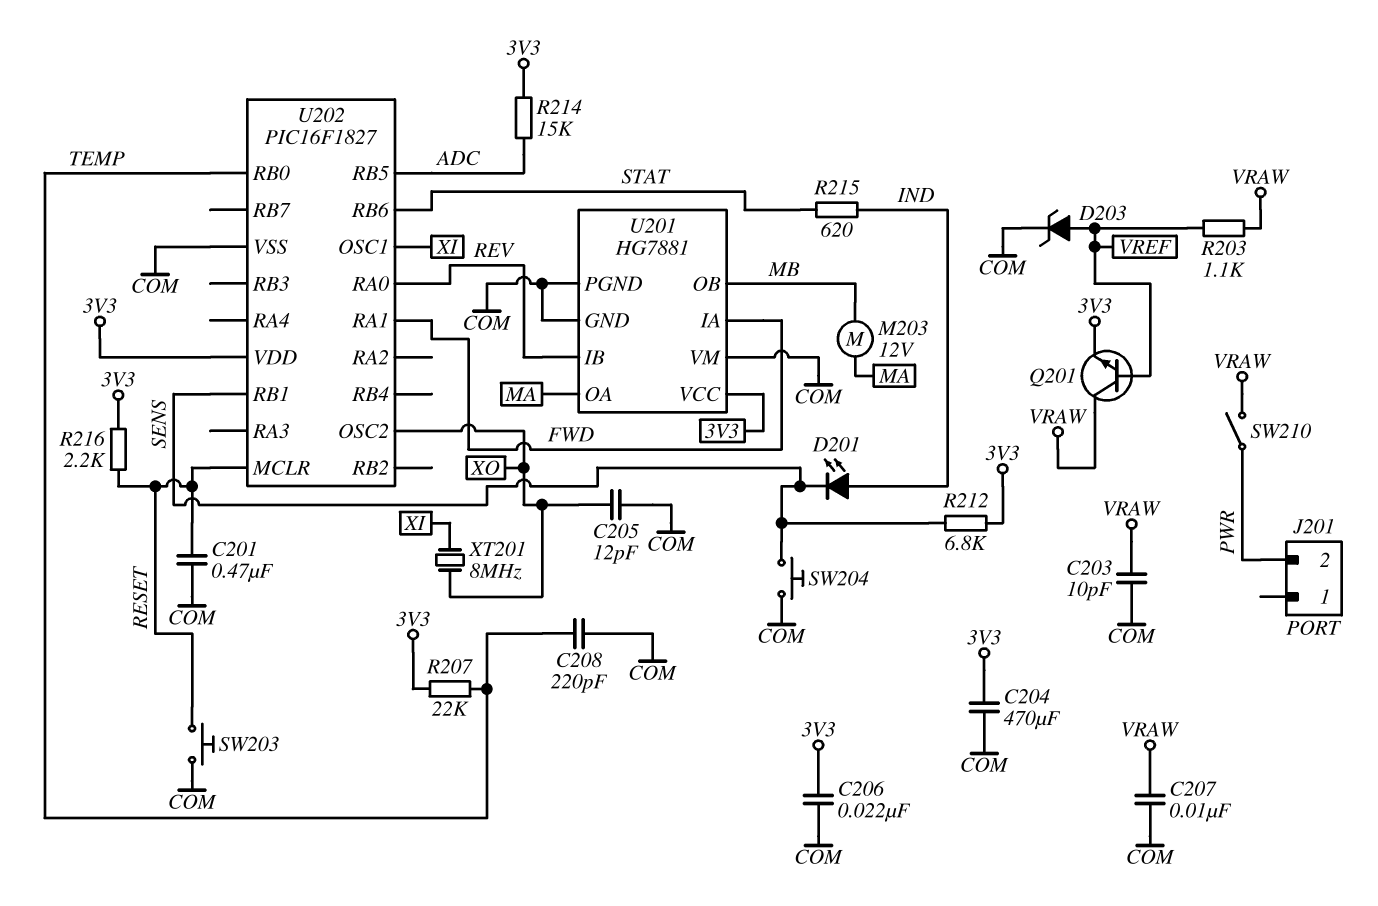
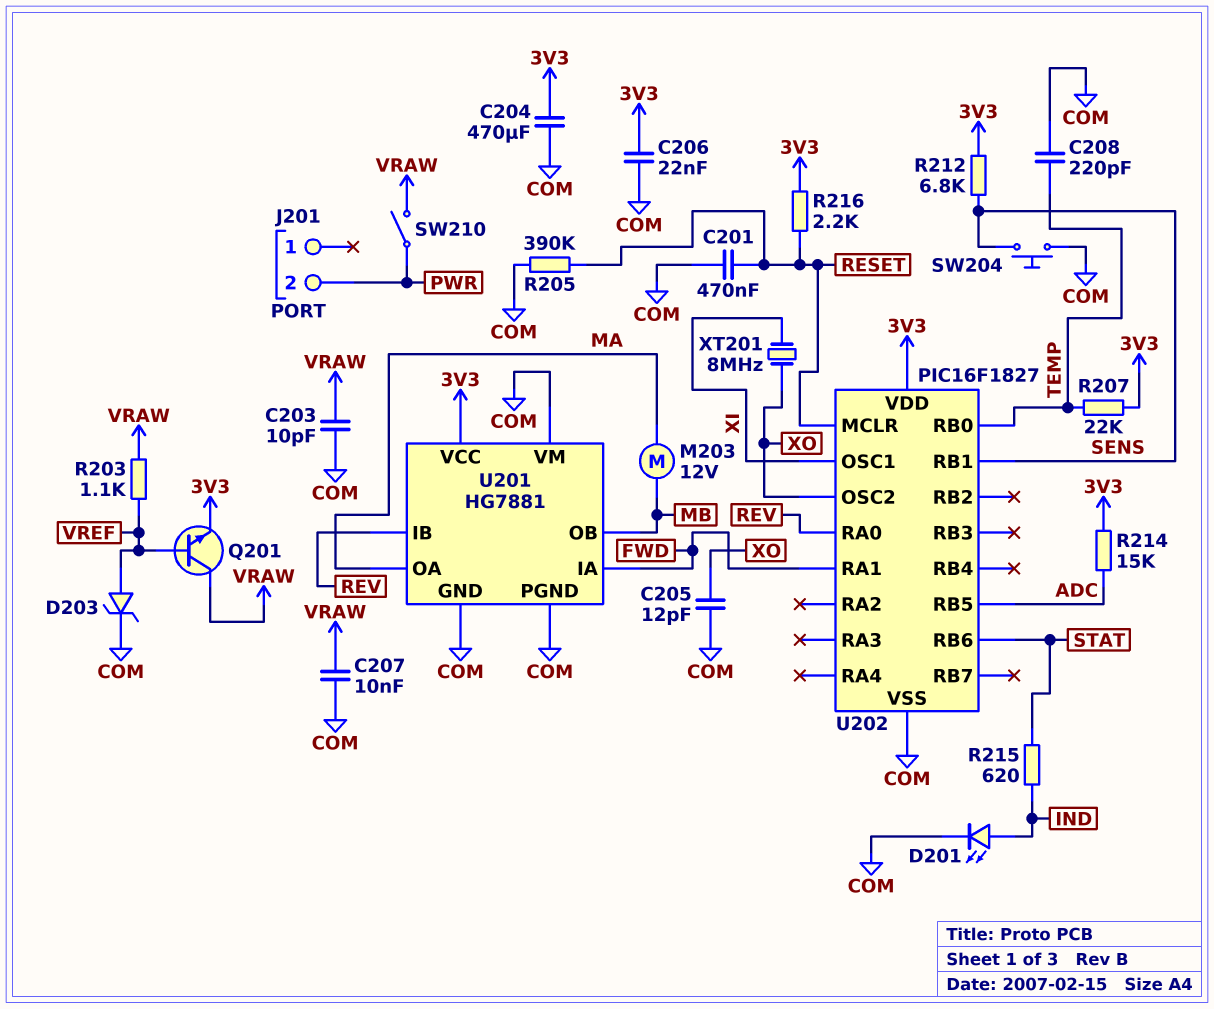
D201: LED (A IND, K SENS) -> LED (A IND, K COM)
R205: none -> 390k (COM, RESET)
SW203: button (COM, RESET) -> none

